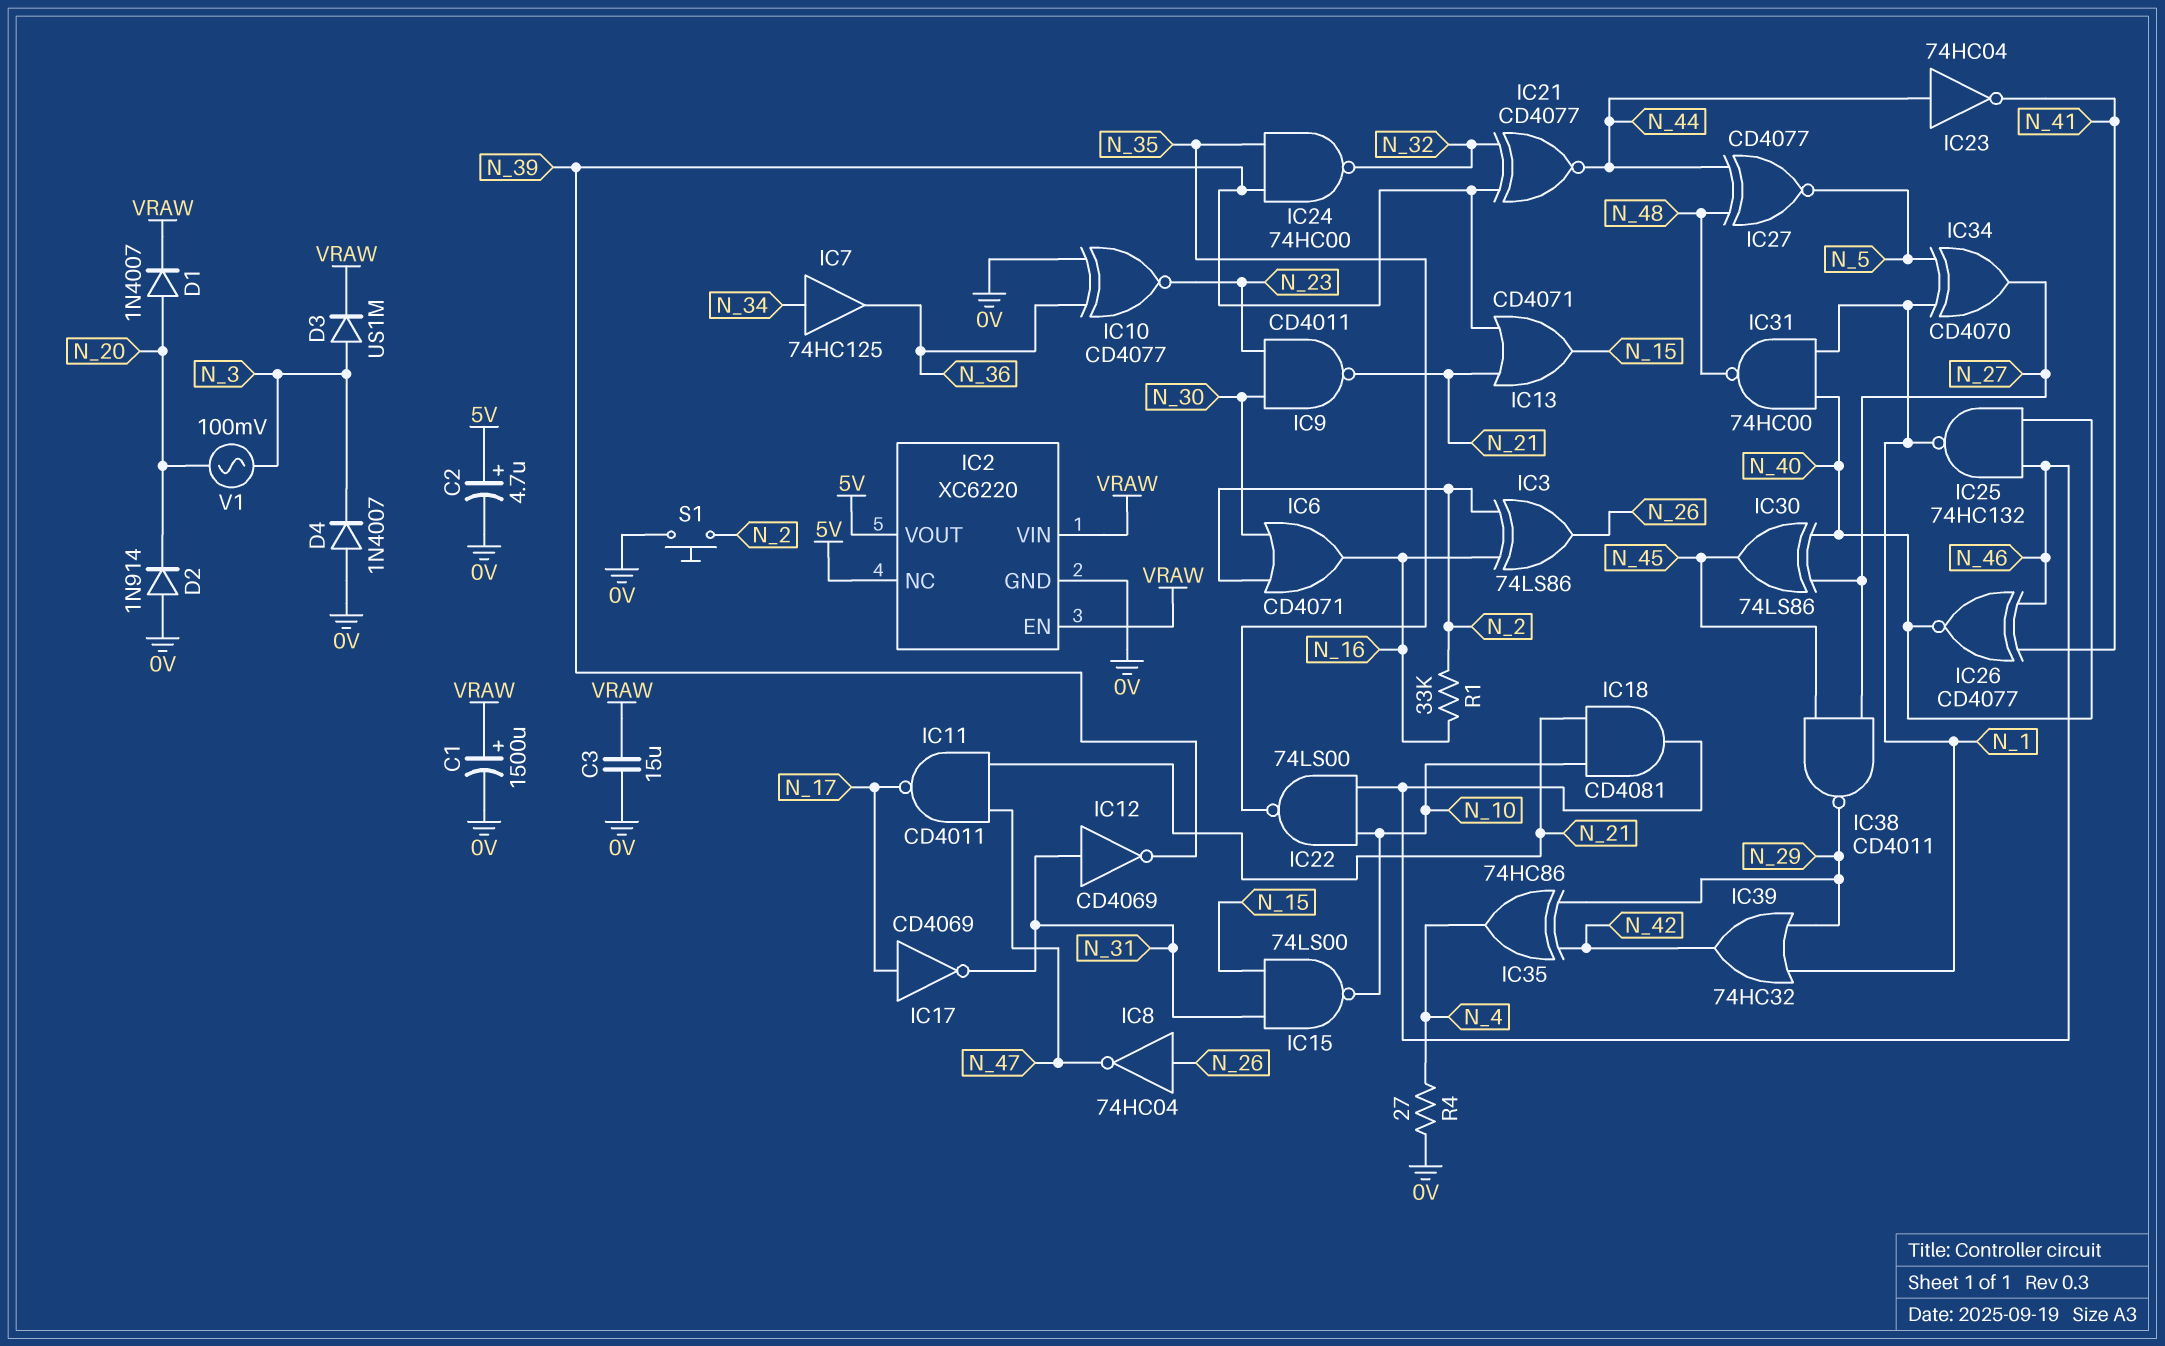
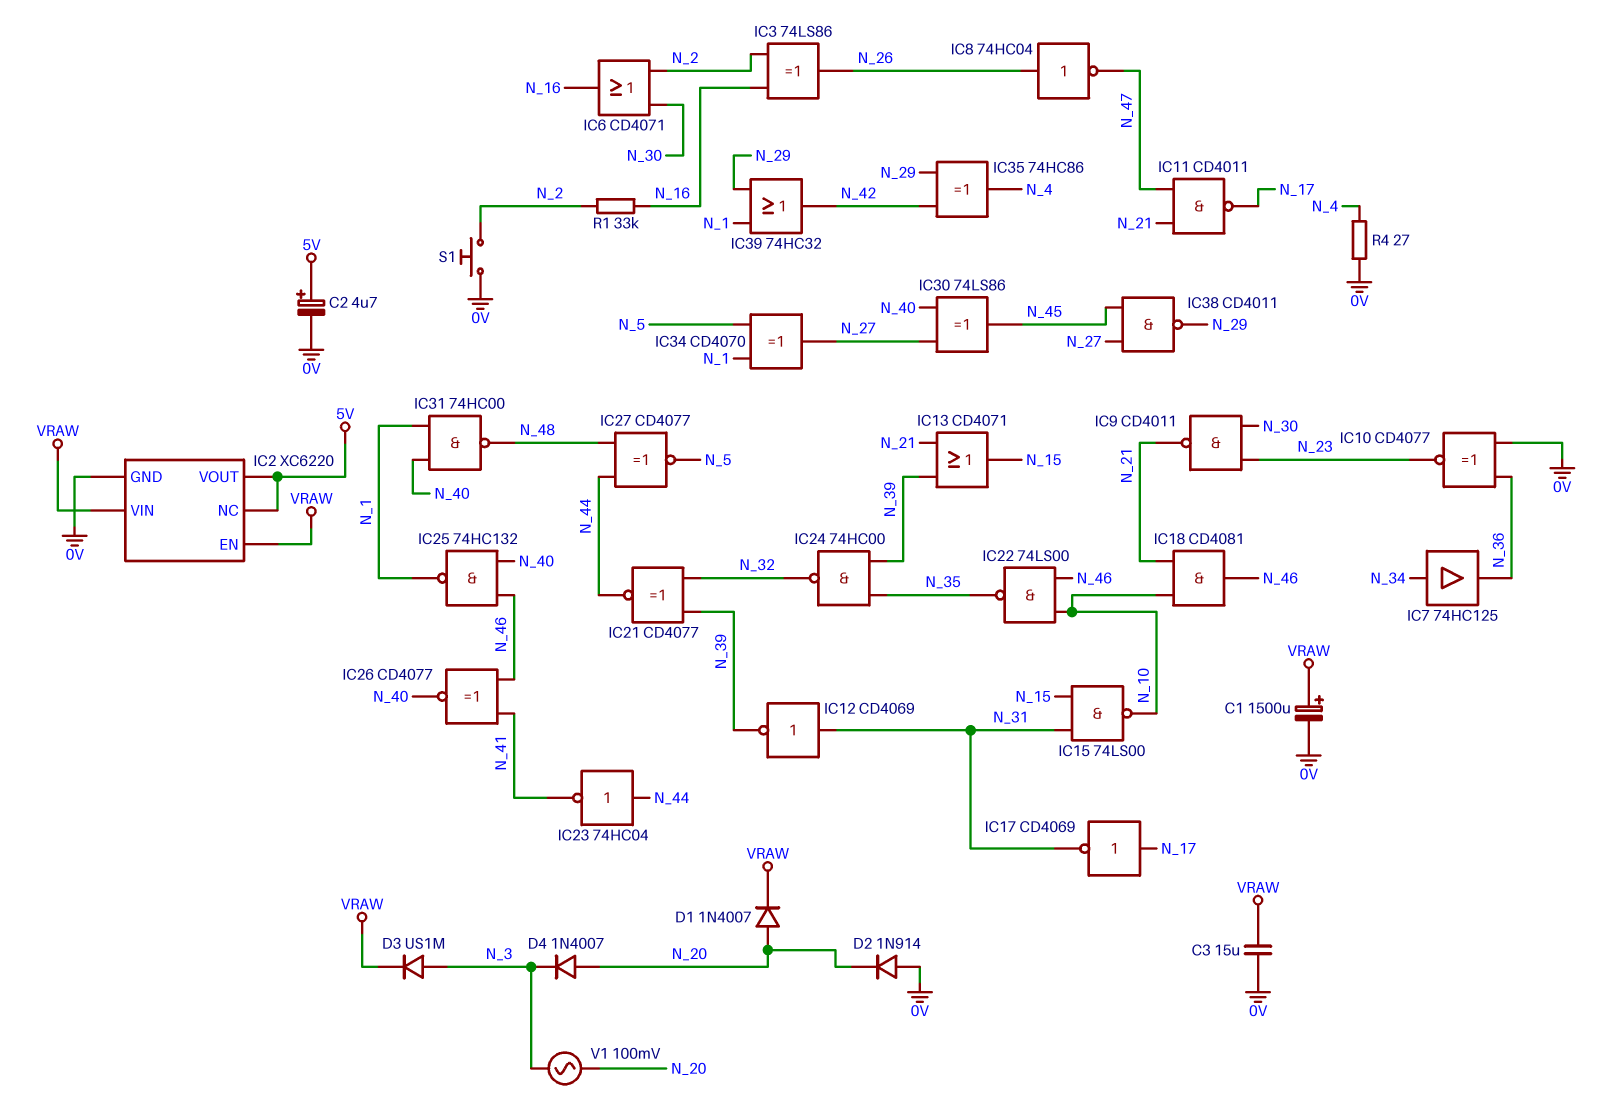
D4: diode 1N4007 (A 0V, K N_3) -> diode 1N4007 (A N_20, K N_3)

